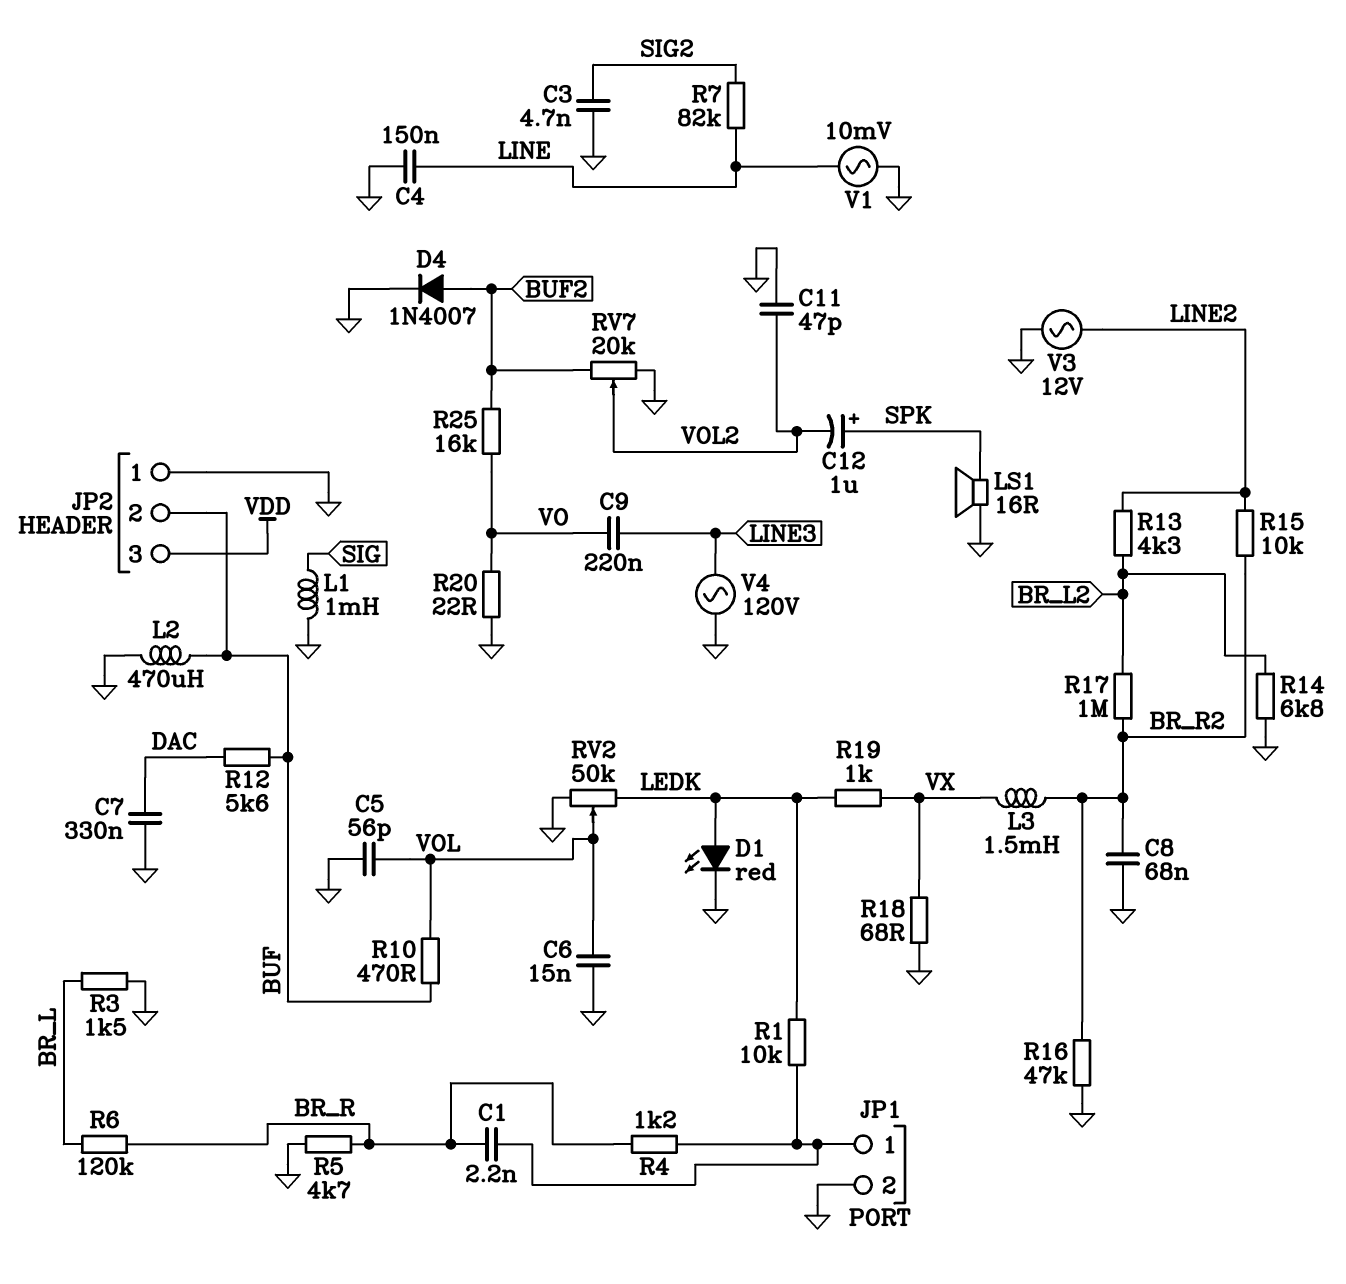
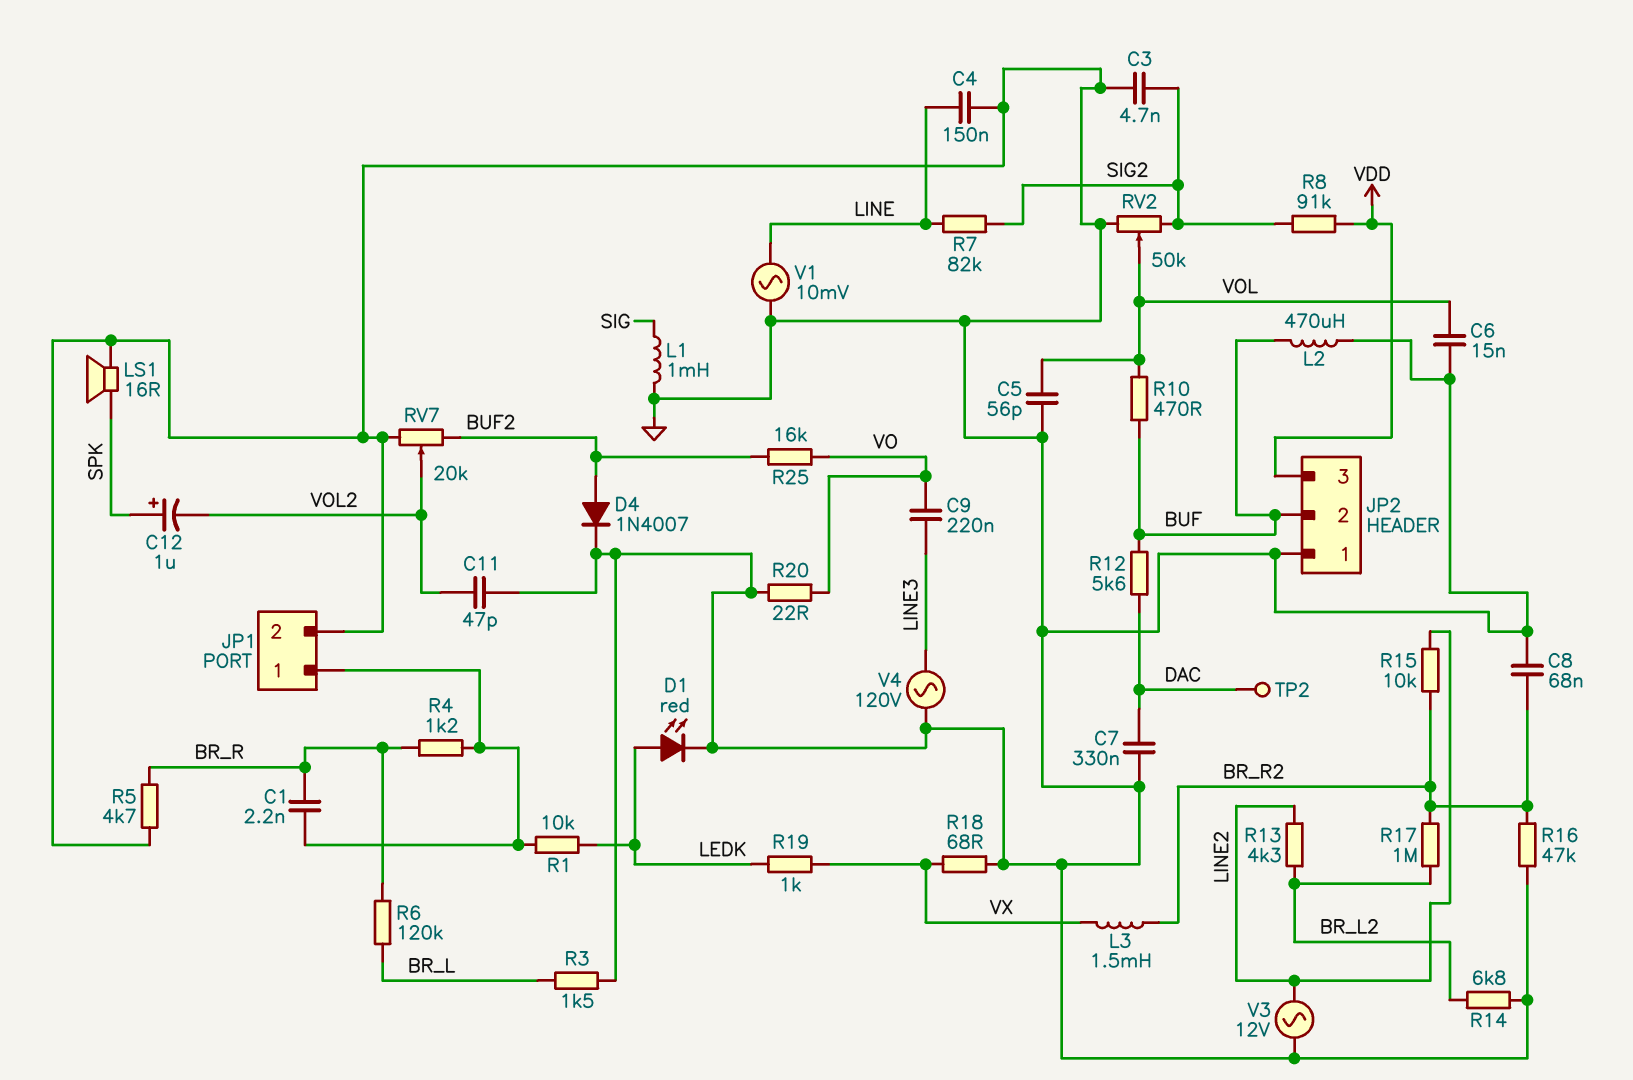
R8: none -> 91k (SIG2, VDD)
RV2: 50k (GND, LEDK, wiper VOL) -> 50k (GND, SIG2, wiper VOL)
TP2: none -> test point (DAC)

